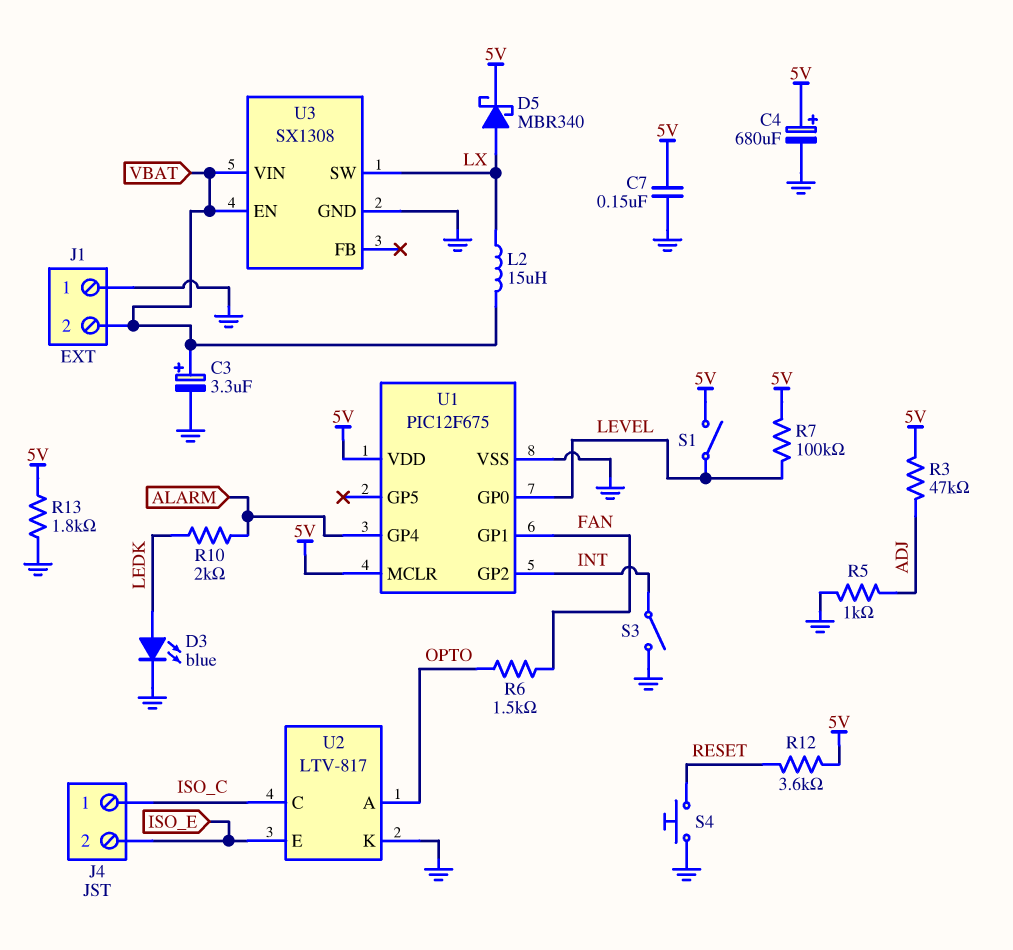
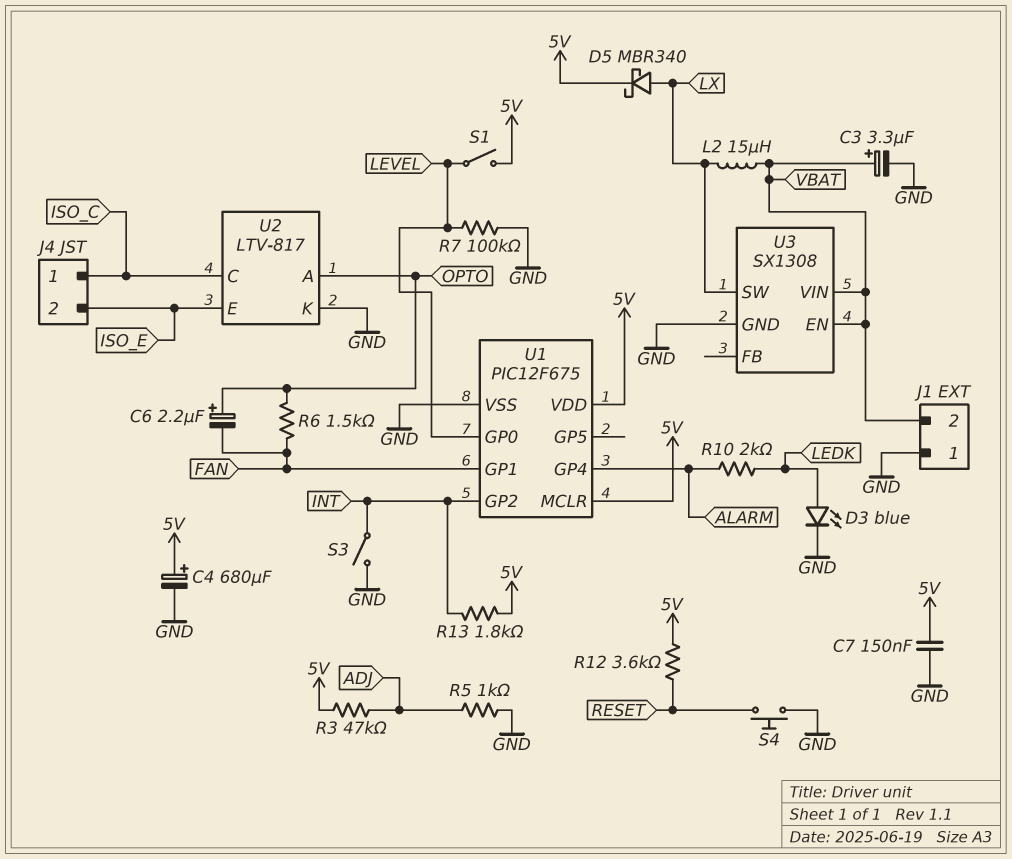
C6: none -> 2.2uF (plus OPTO, minus FAN)
R7: 100k (5V, LEVEL) -> 100k (GND, LEVEL)
R13: 1.8k (5V, GND) -> 1.8k (5V, INT)

